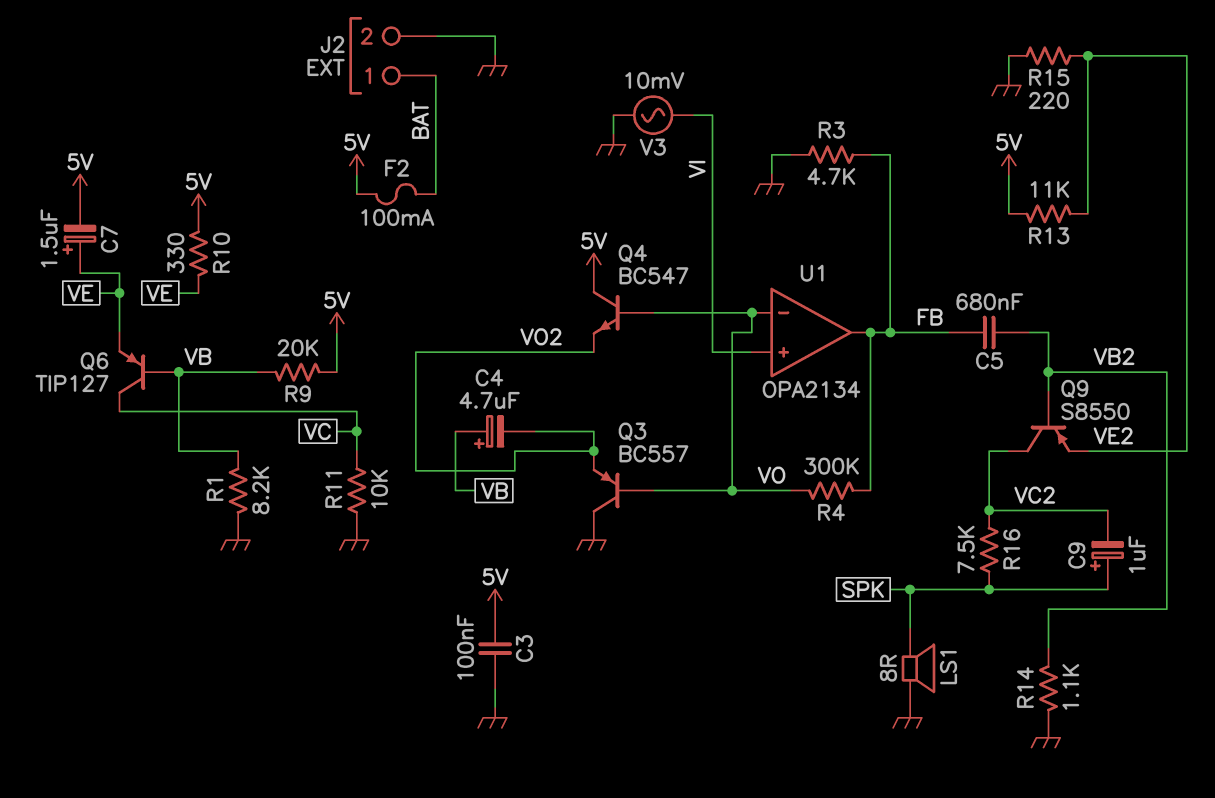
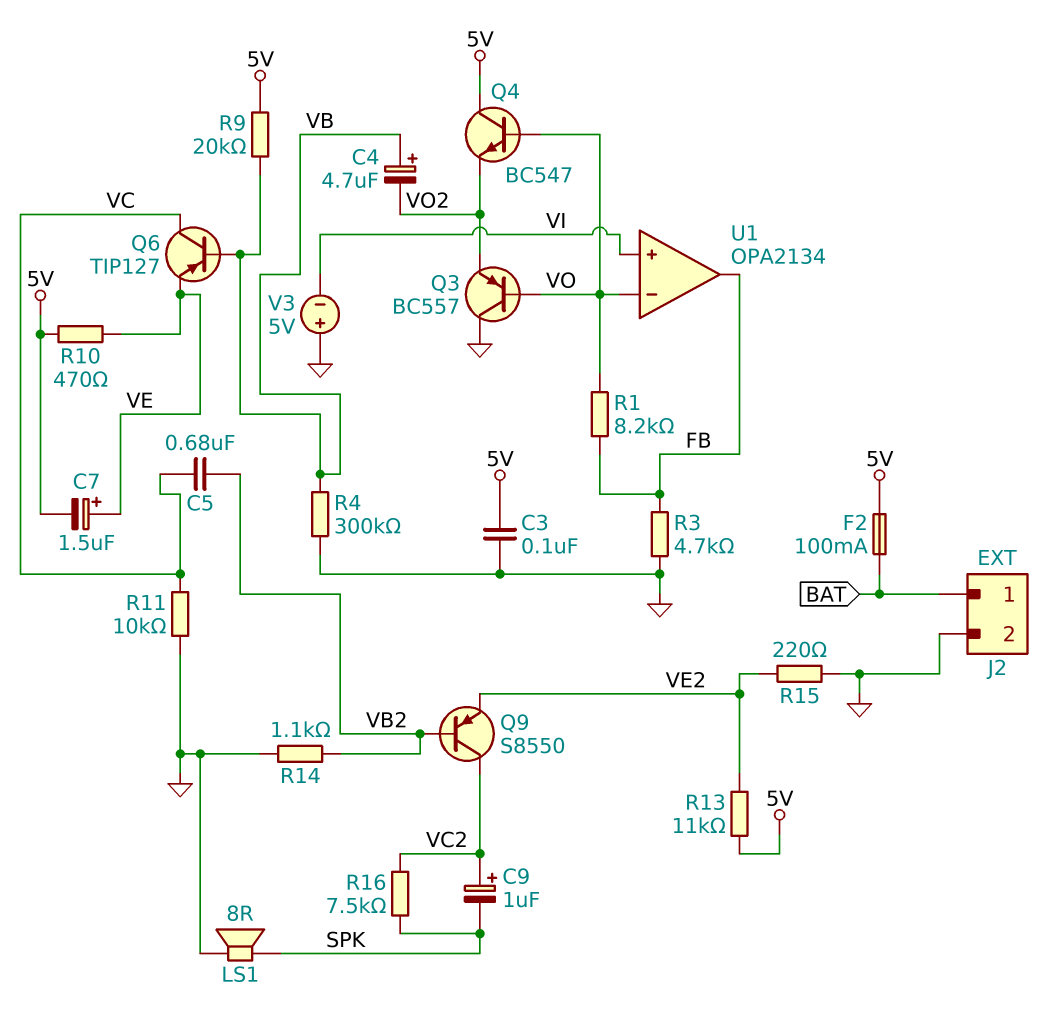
C5: 680nF (FB, VB2) -> 680nF (VB2, VC)
C9: 1uF (plus SPK, minus VC2) -> 1uF (plus VC2, minus SPK)
R1: 8.2k (GND, VB) -> 8.2k (FB, VO)
R4: 300k (FB, VO) -> 300k (GND, VB)
R10: 330 (5V, VE) -> 470 (5V, VE)
V3: AC 10mV (GND, VI) -> 5V (plus GND, minus VI)

